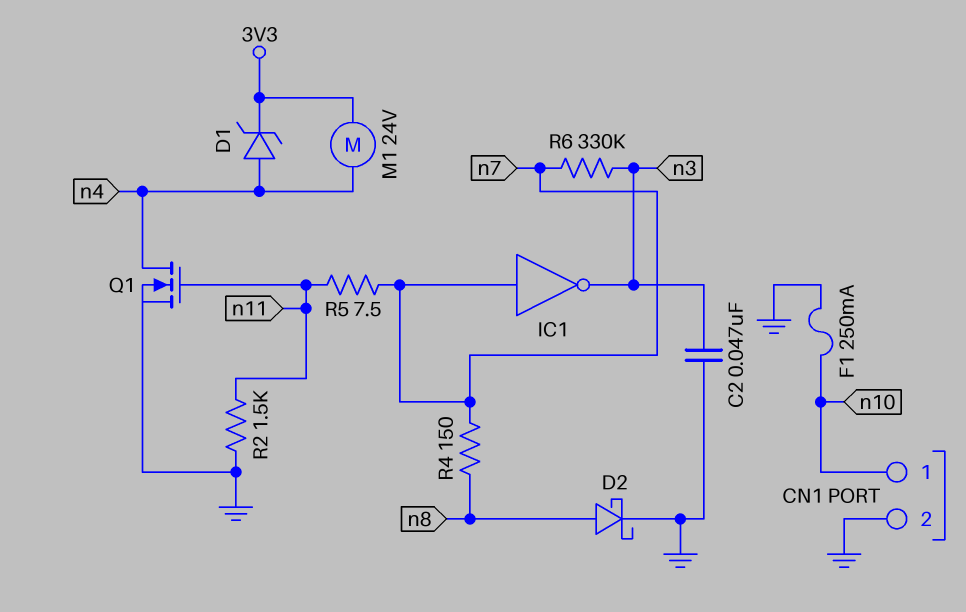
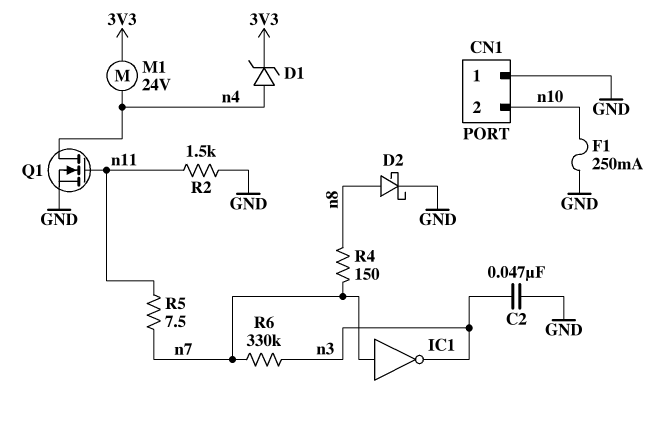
CN1 pin 1: n10 -> GND
CN1 pin 2: GND -> n10

